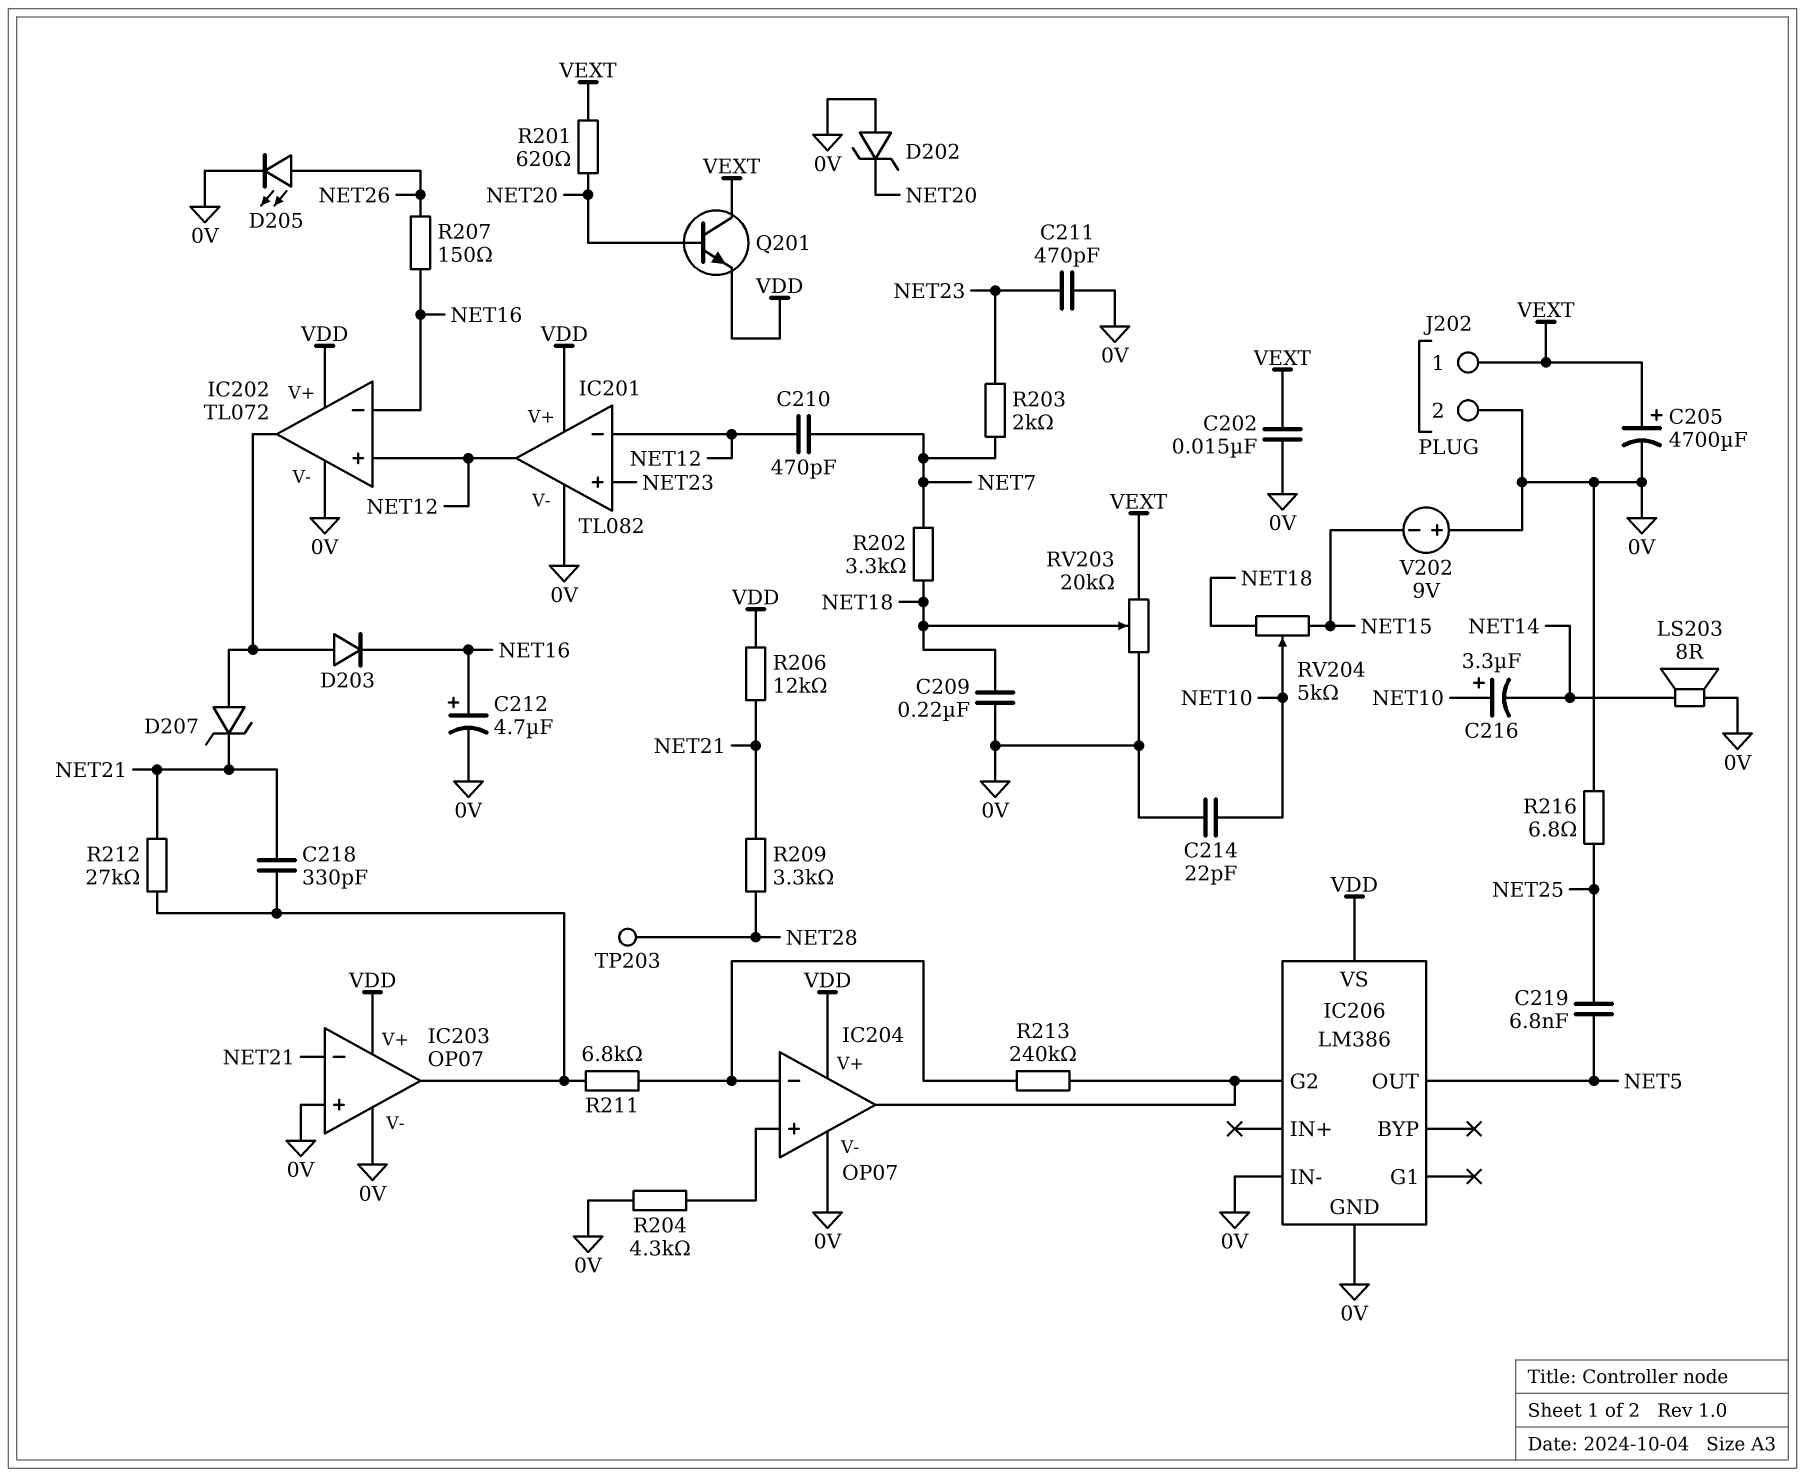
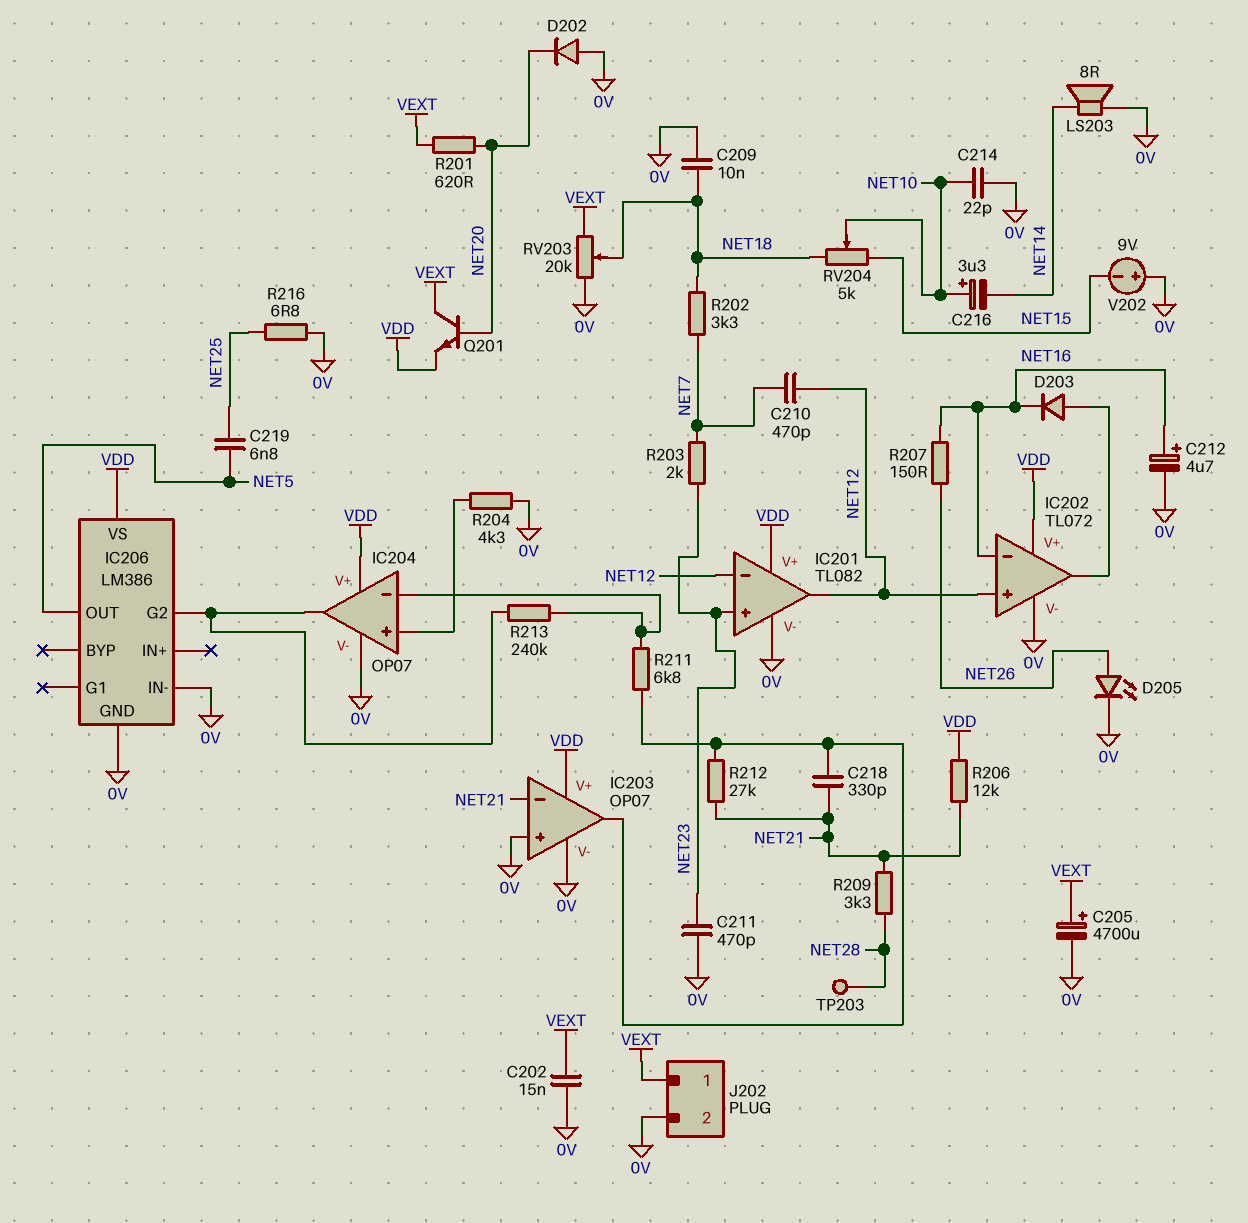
C209: 220nF (0V, NET18) -> 10nF (0V, NET18)
D202: zener (A 0V, K NET20) -> diode (A 0V, K NET20)
D207: zener (A IC202/out, K NET21) -> none

